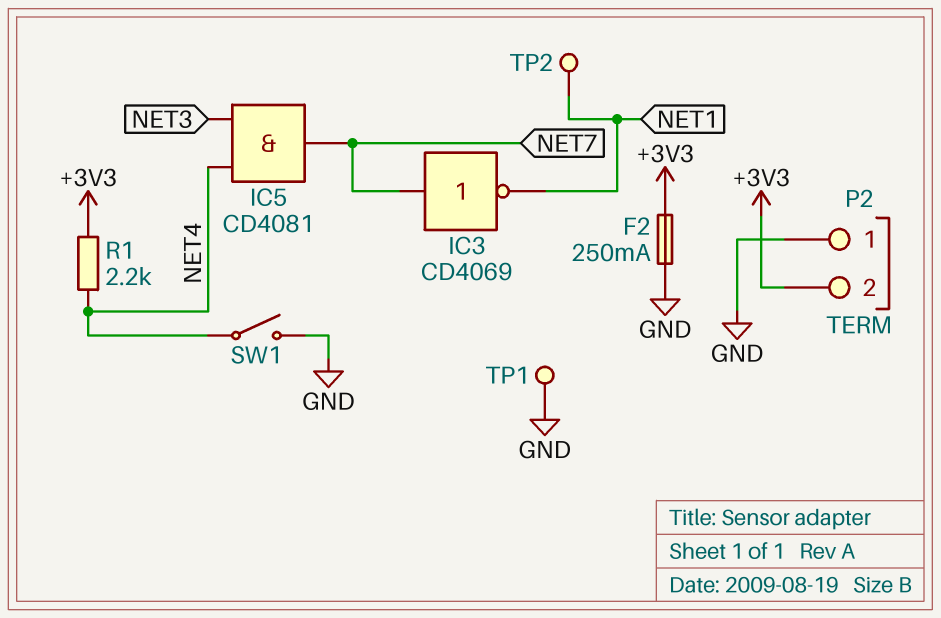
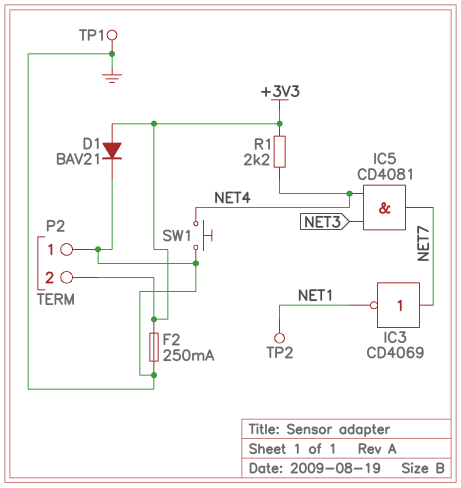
D1: none -> diode BAV21 (A +3V3, K GND)
SW1: switch (GND, NET4) -> button (GND, NET4)

